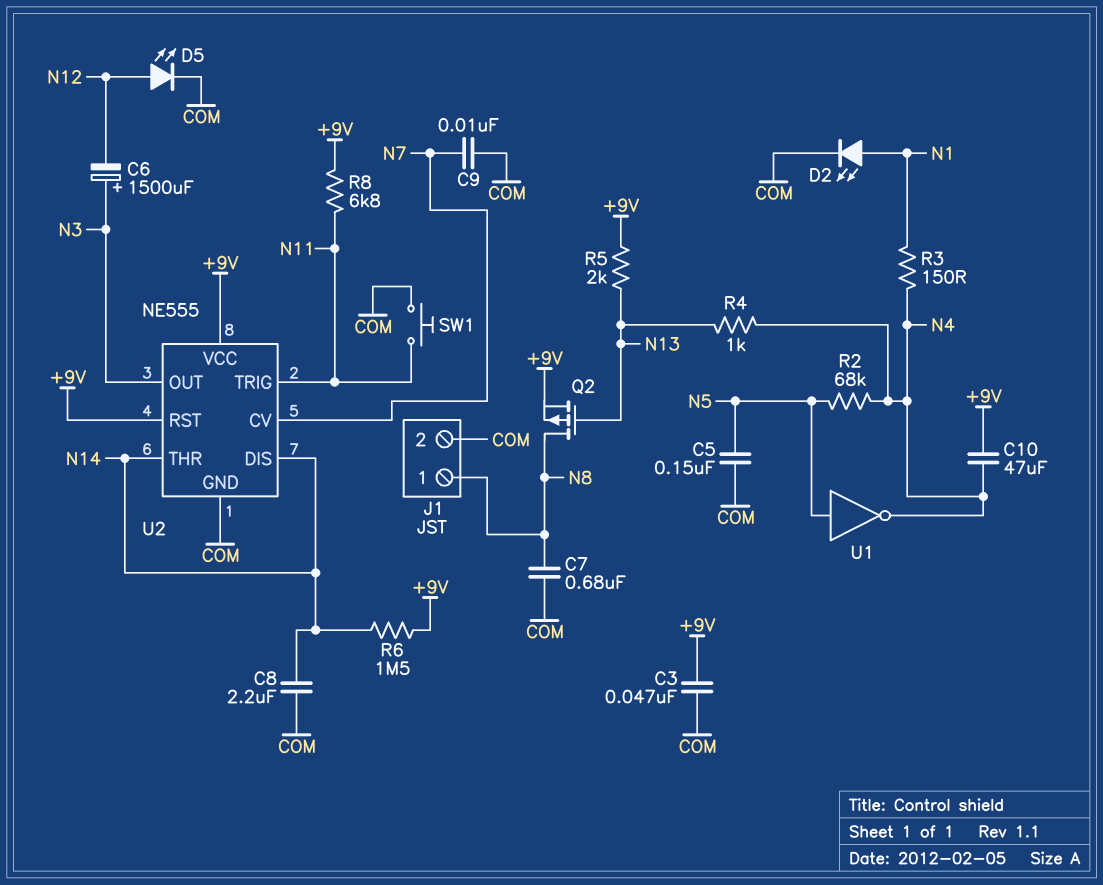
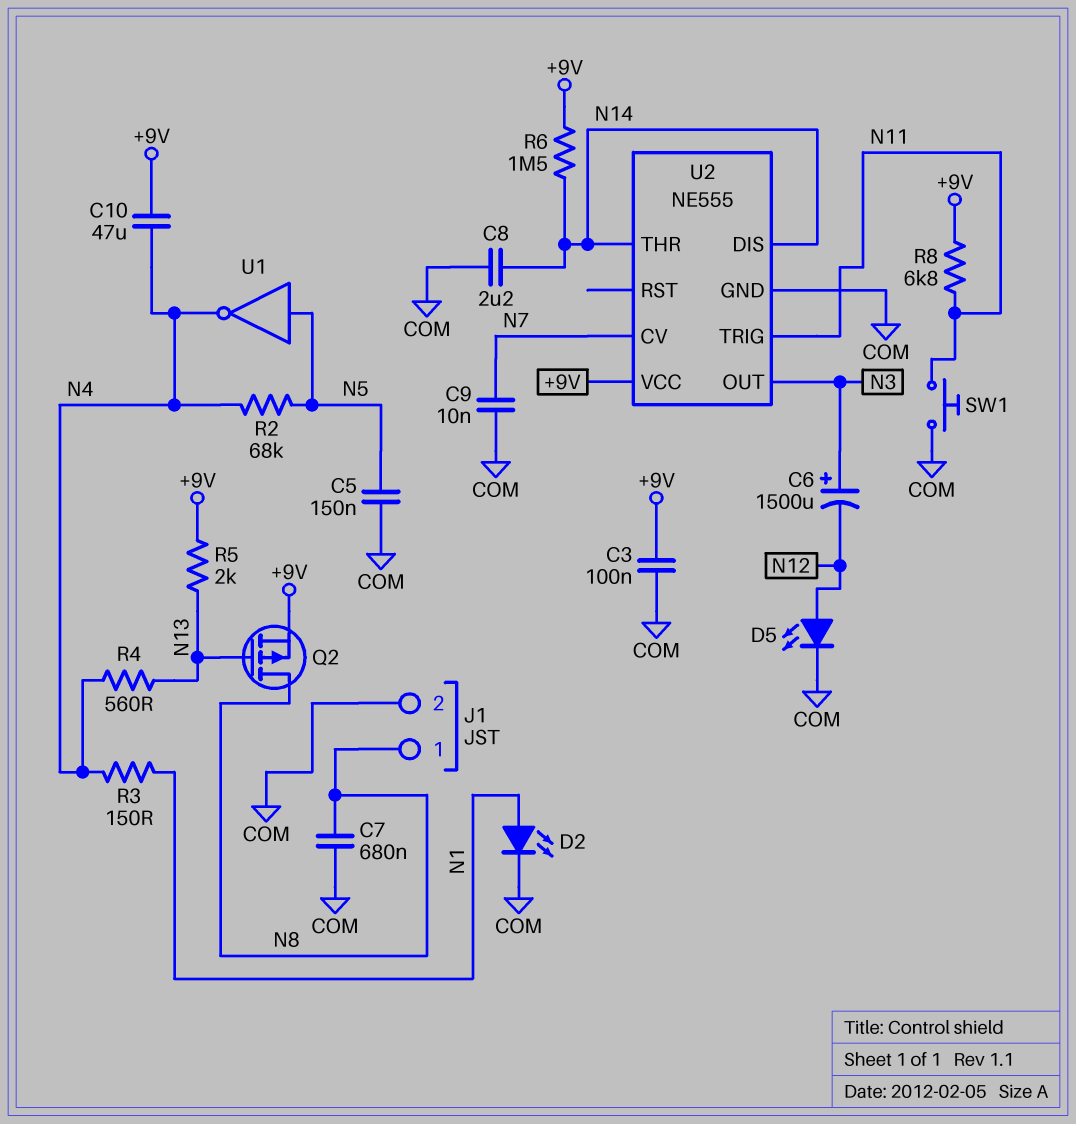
C3: 47nF (+9V, COM) -> 100nF (+9V, COM)
R4: 1k (N4, N13) -> 560 (N4, N13)
U2 pin RST: +9V -> none

